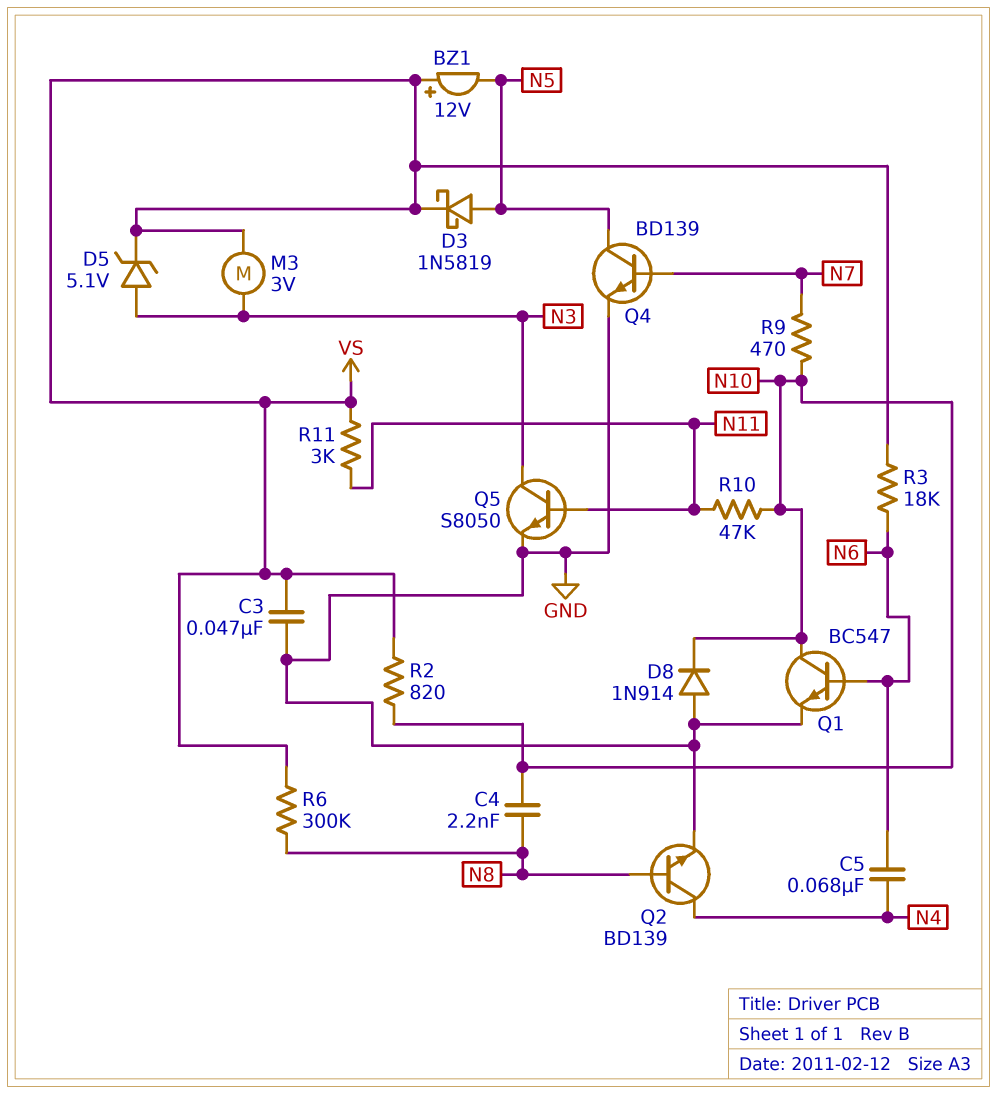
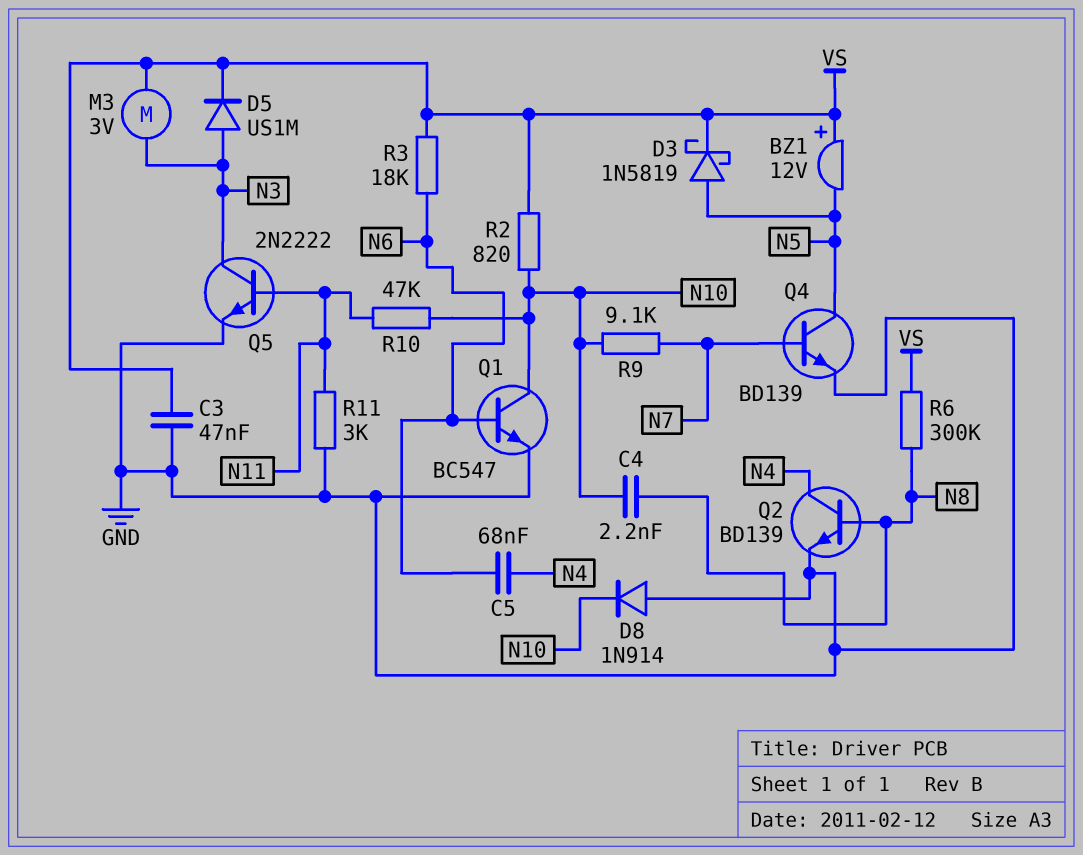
D5: zener 5.1V (A N3, K VS) -> diode US1M (A N3, K VS)
Q5: NPN S8050 (B N11, C N3, E GND) -> NPN 2N2222 (B N11, C N3, E GND)
R9: 470 (N7, N10) -> 9.1k (N7, N10)
R11: 3k (N11, VS) -> 3k (GND, N11)

